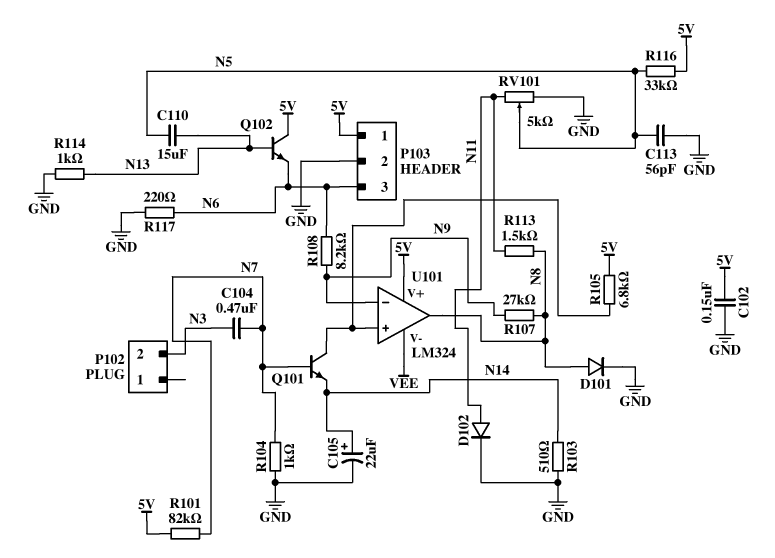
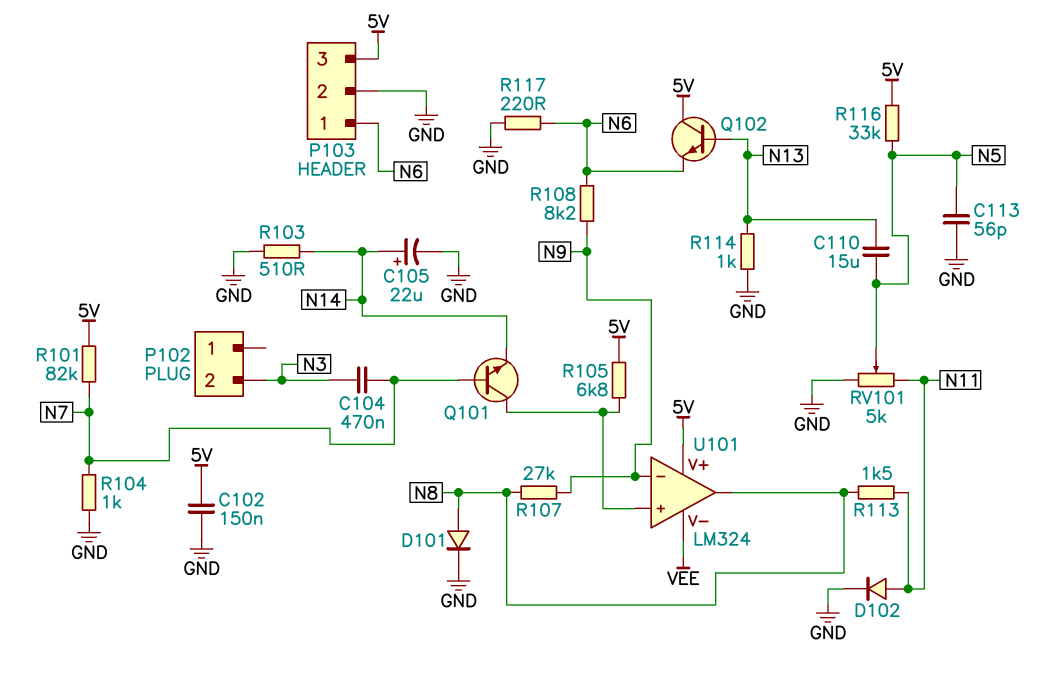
P103 pin 1: 5V -> N6
P103 pin 3: N6 -> 5V

